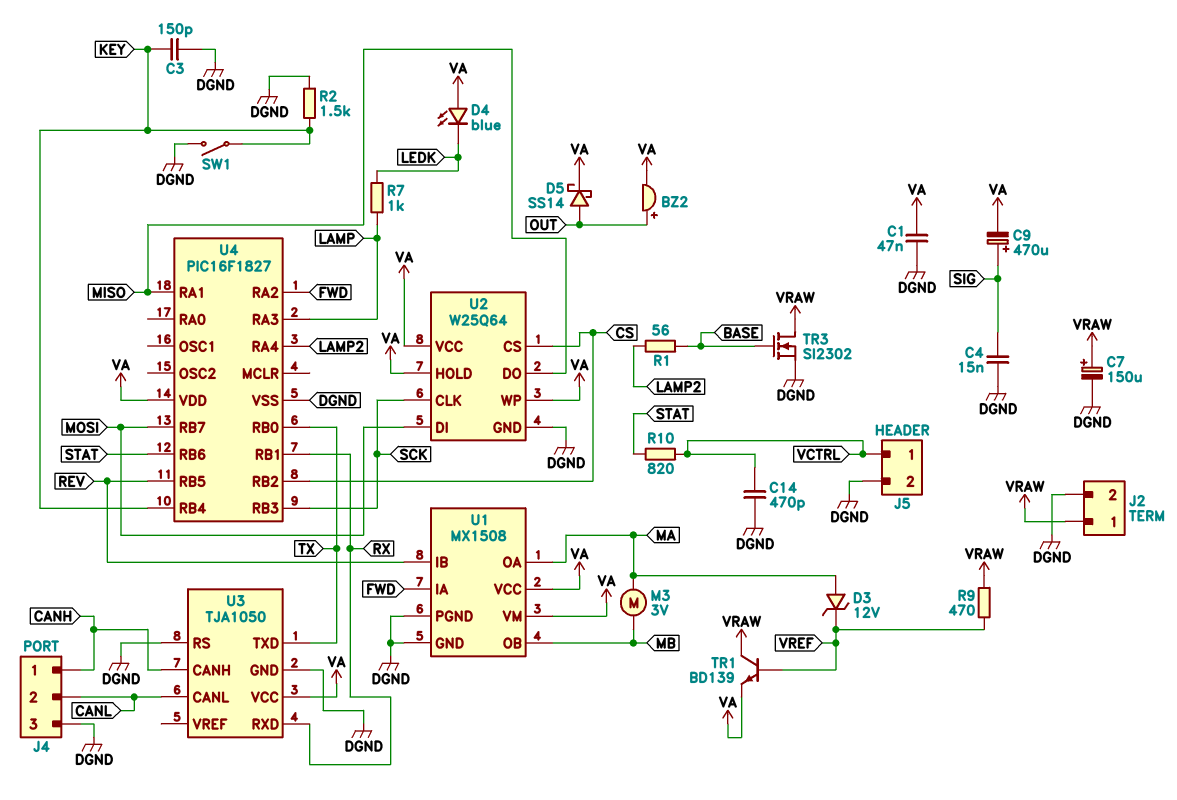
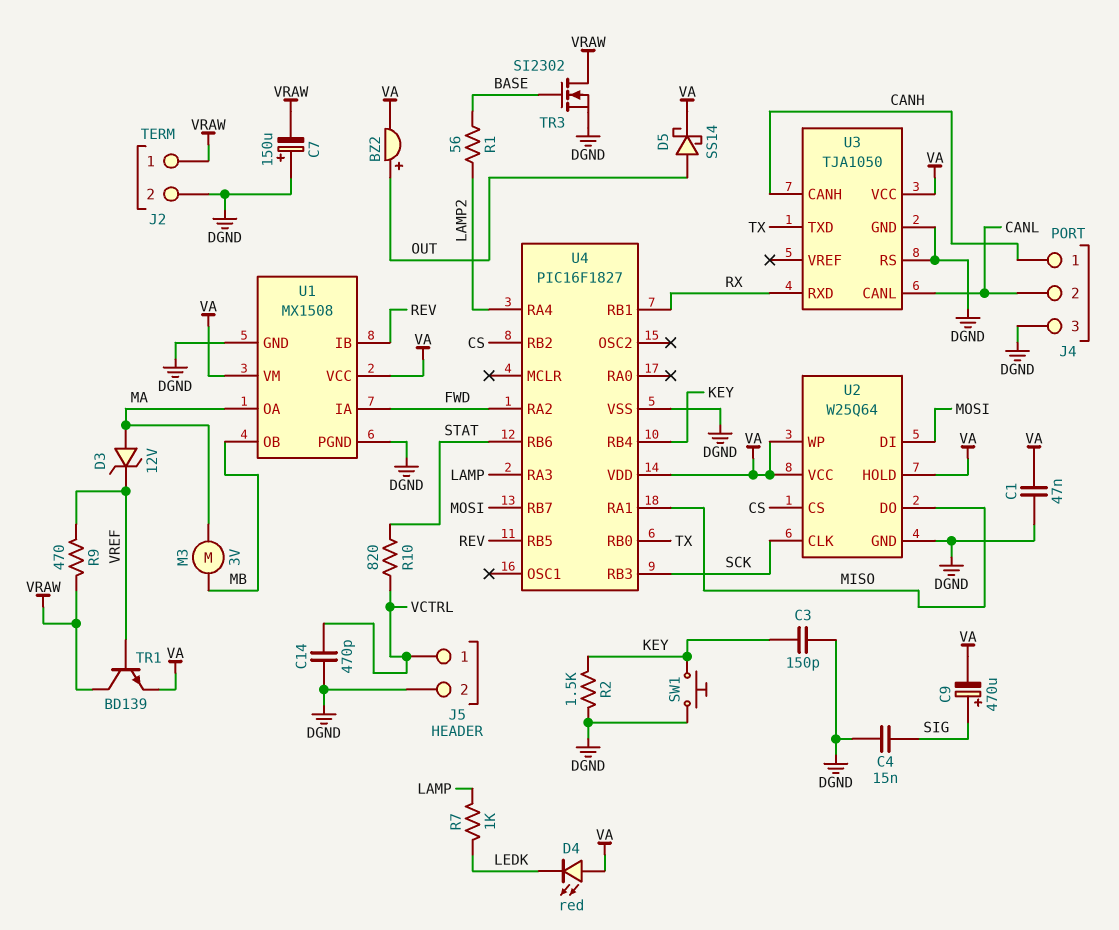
C7: 150uF (plus VRAW, minus DGND) -> 150uF (plus DGND, minus VRAW)
D4: LED blue (A VA, K LEDK) -> LED red (A VA, K LEDK)
SW1: switch (DGND, KEY) -> button (DGND, KEY)

